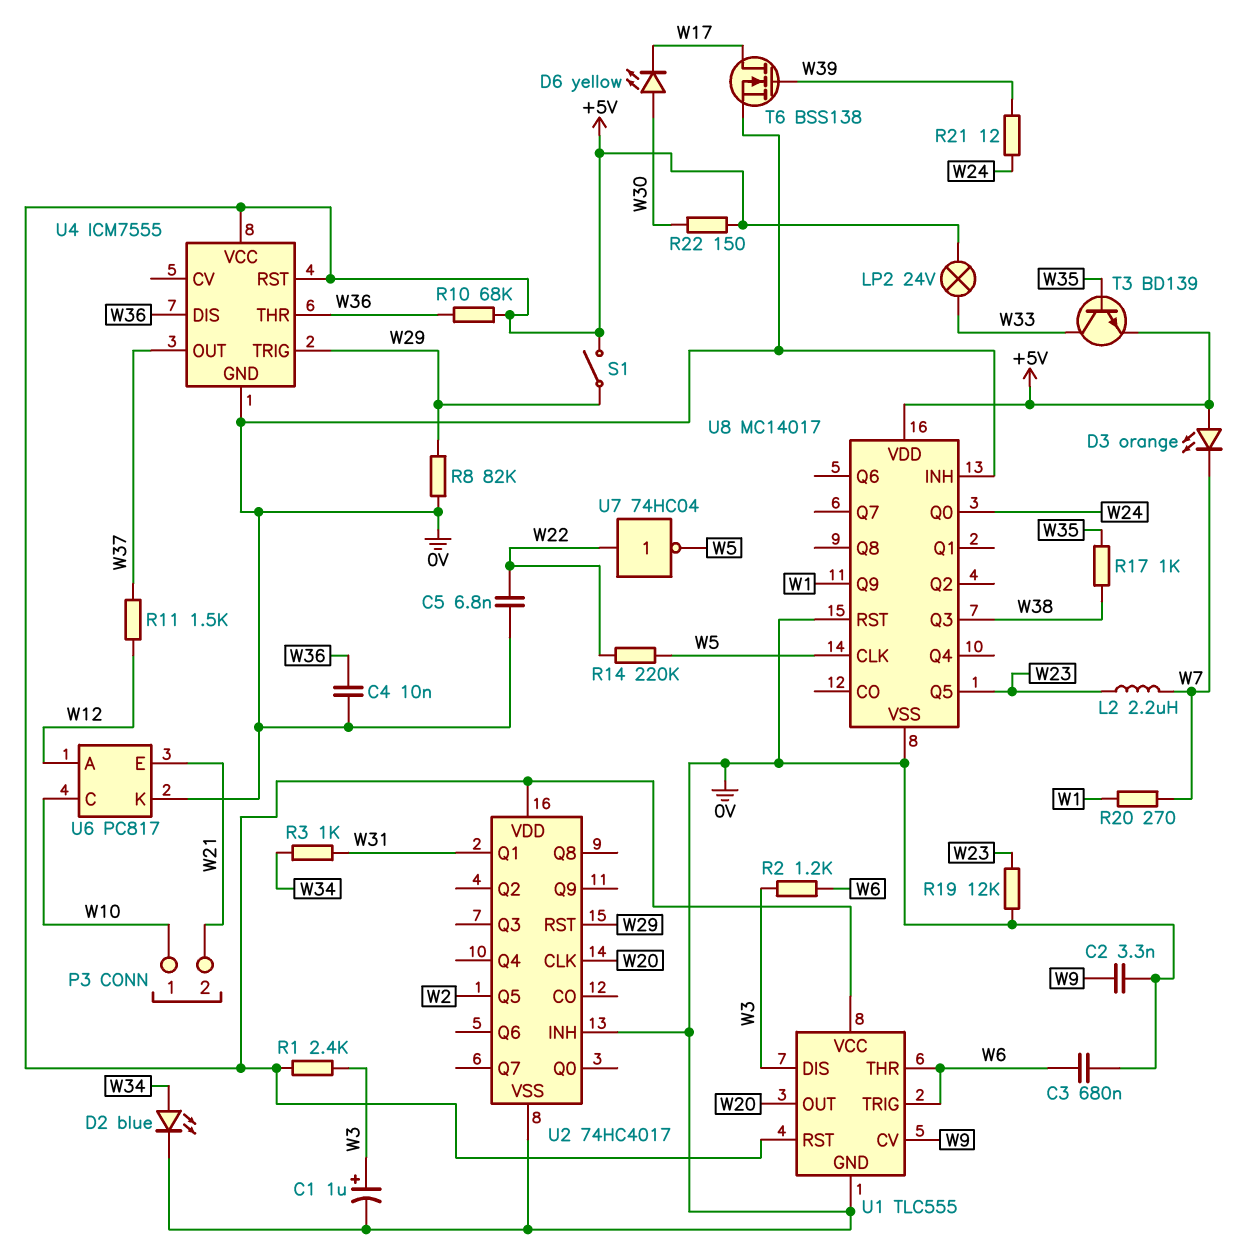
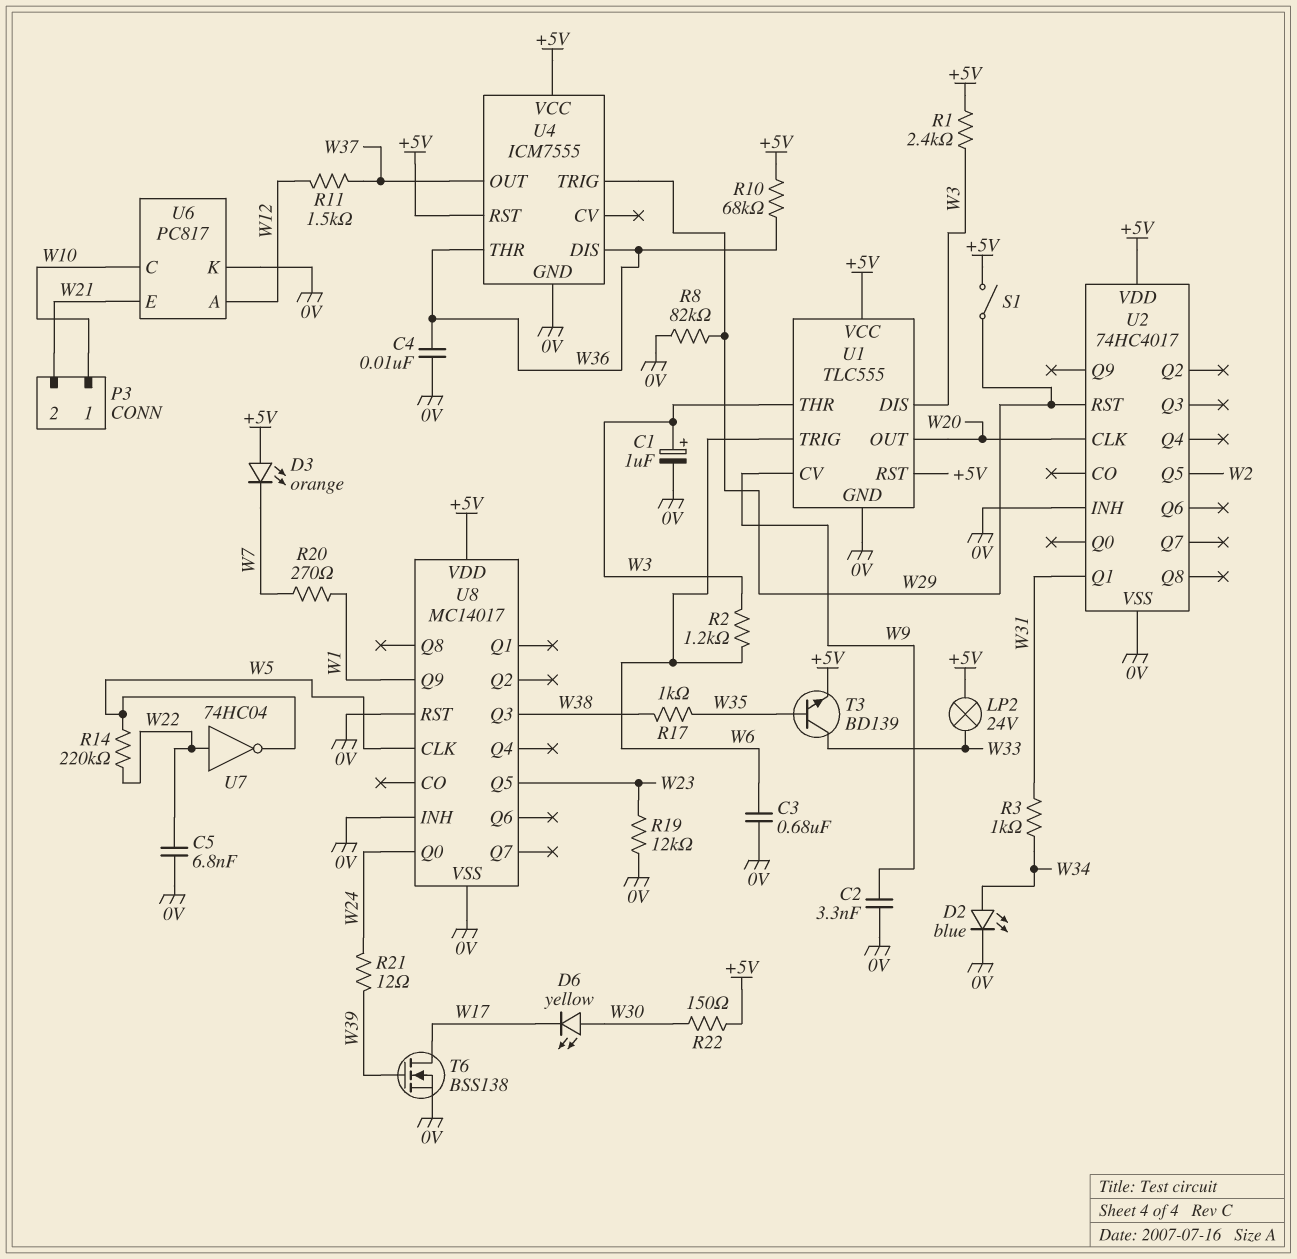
L2: 2.2uH (W7, W23) -> none
U1 pin THR: W6 -> W3

